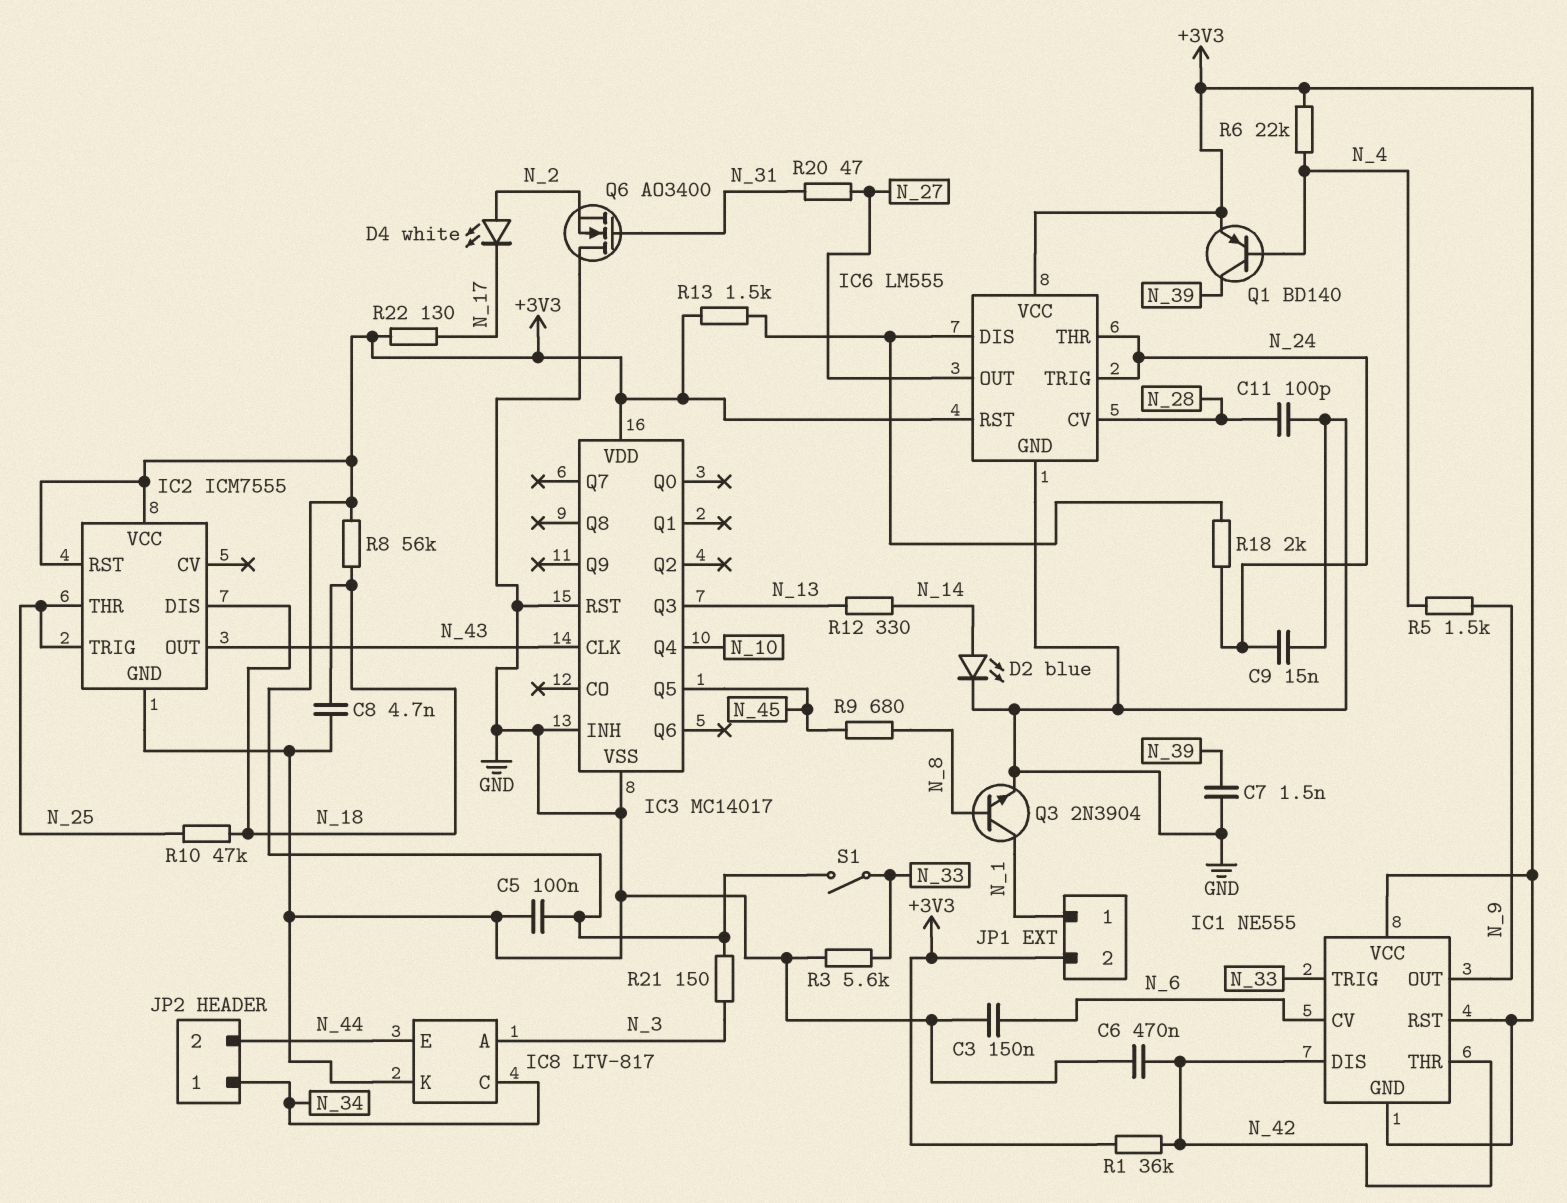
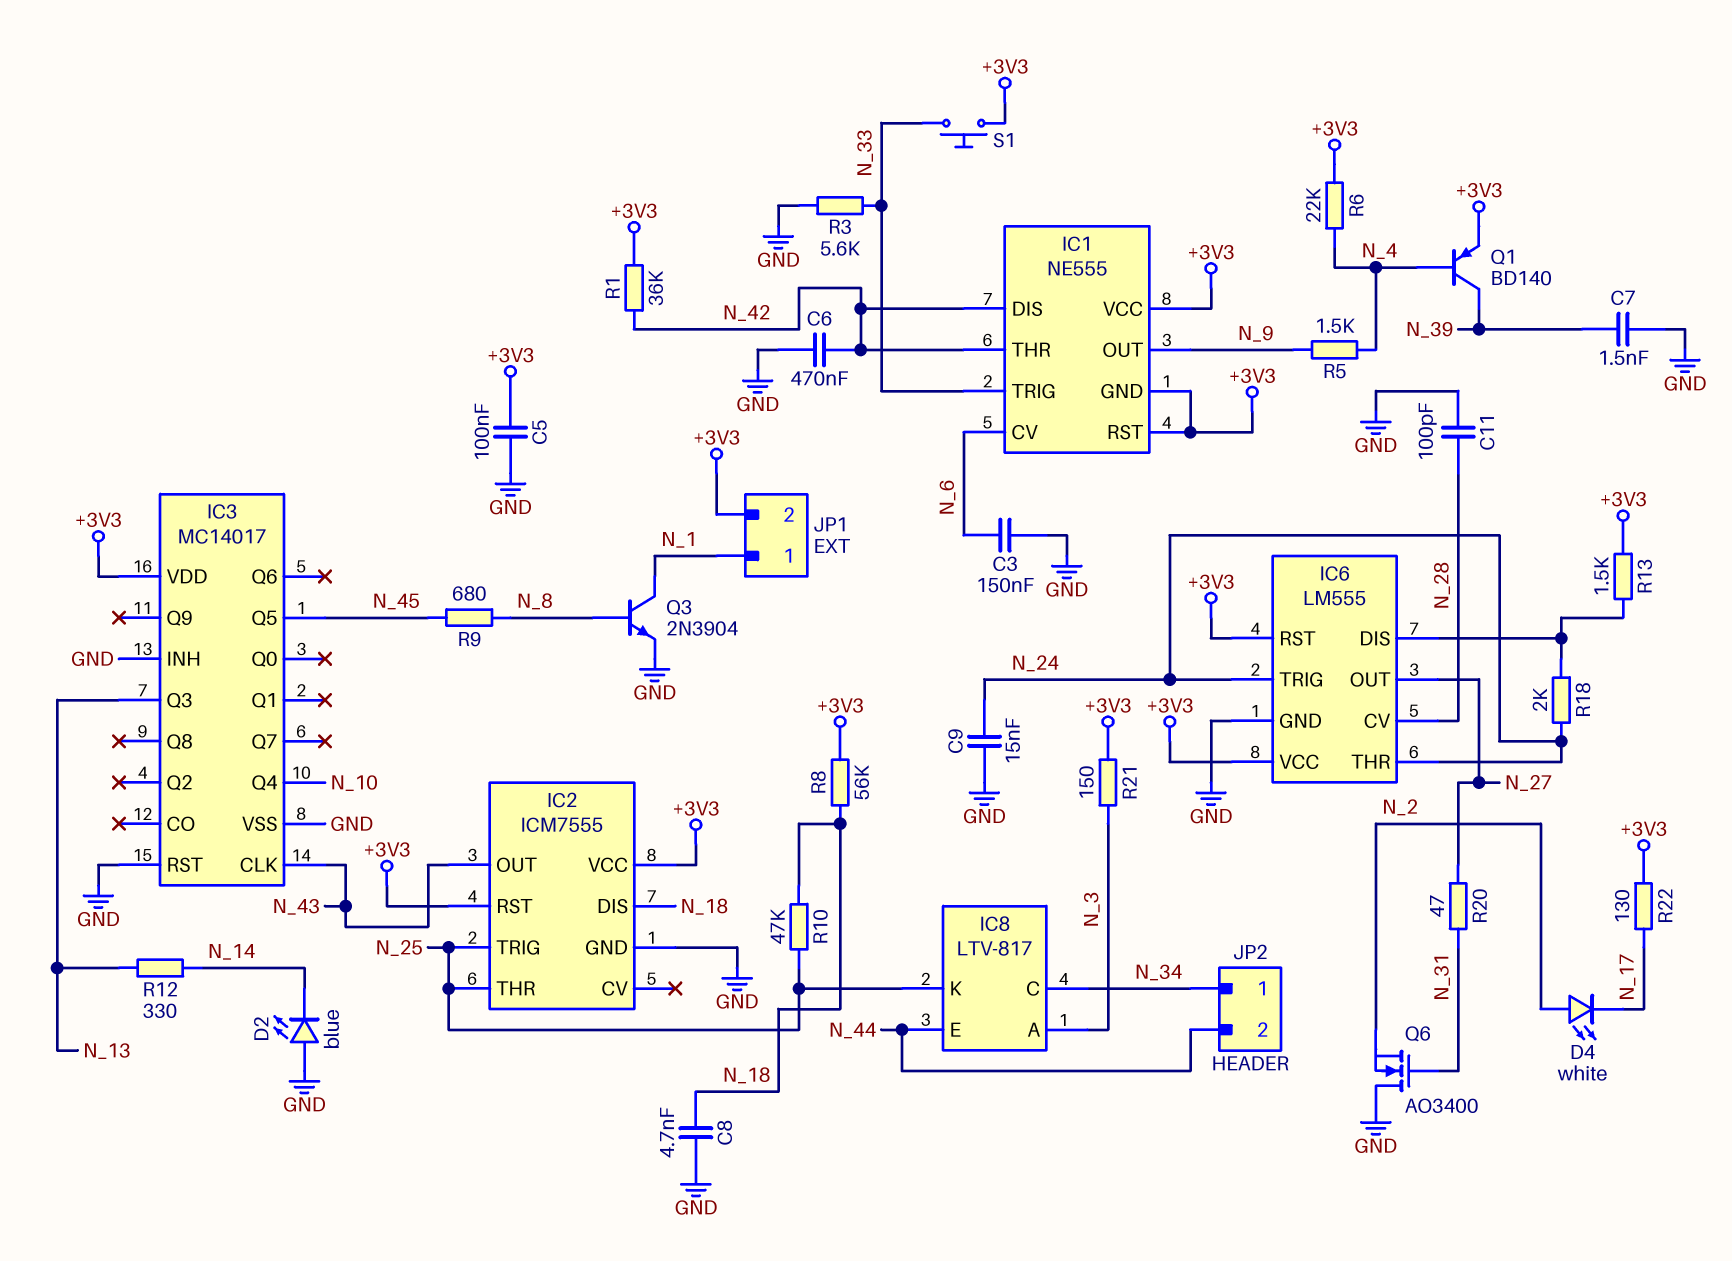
D2: LED blue (A N_14, K GND) -> LED blue (A GND, K N_14)
IC8 pin K: GND -> N_25
S1: switch (+3V3, N_33) -> button (+3V3, N_33)

